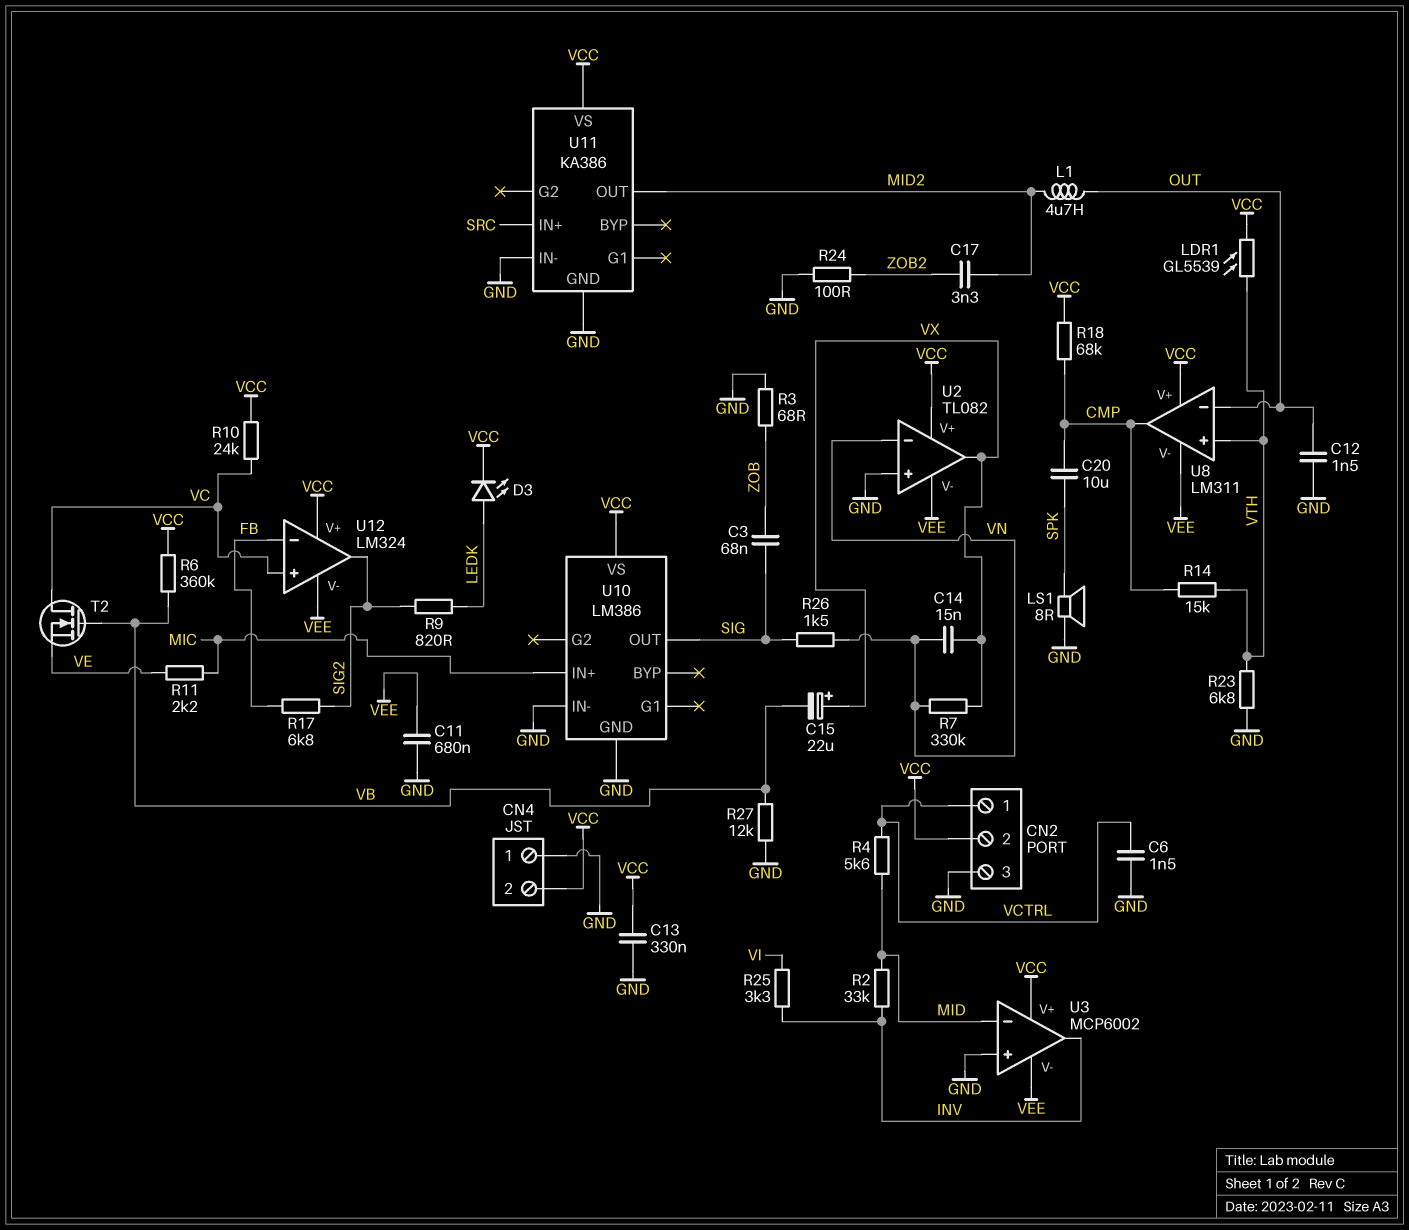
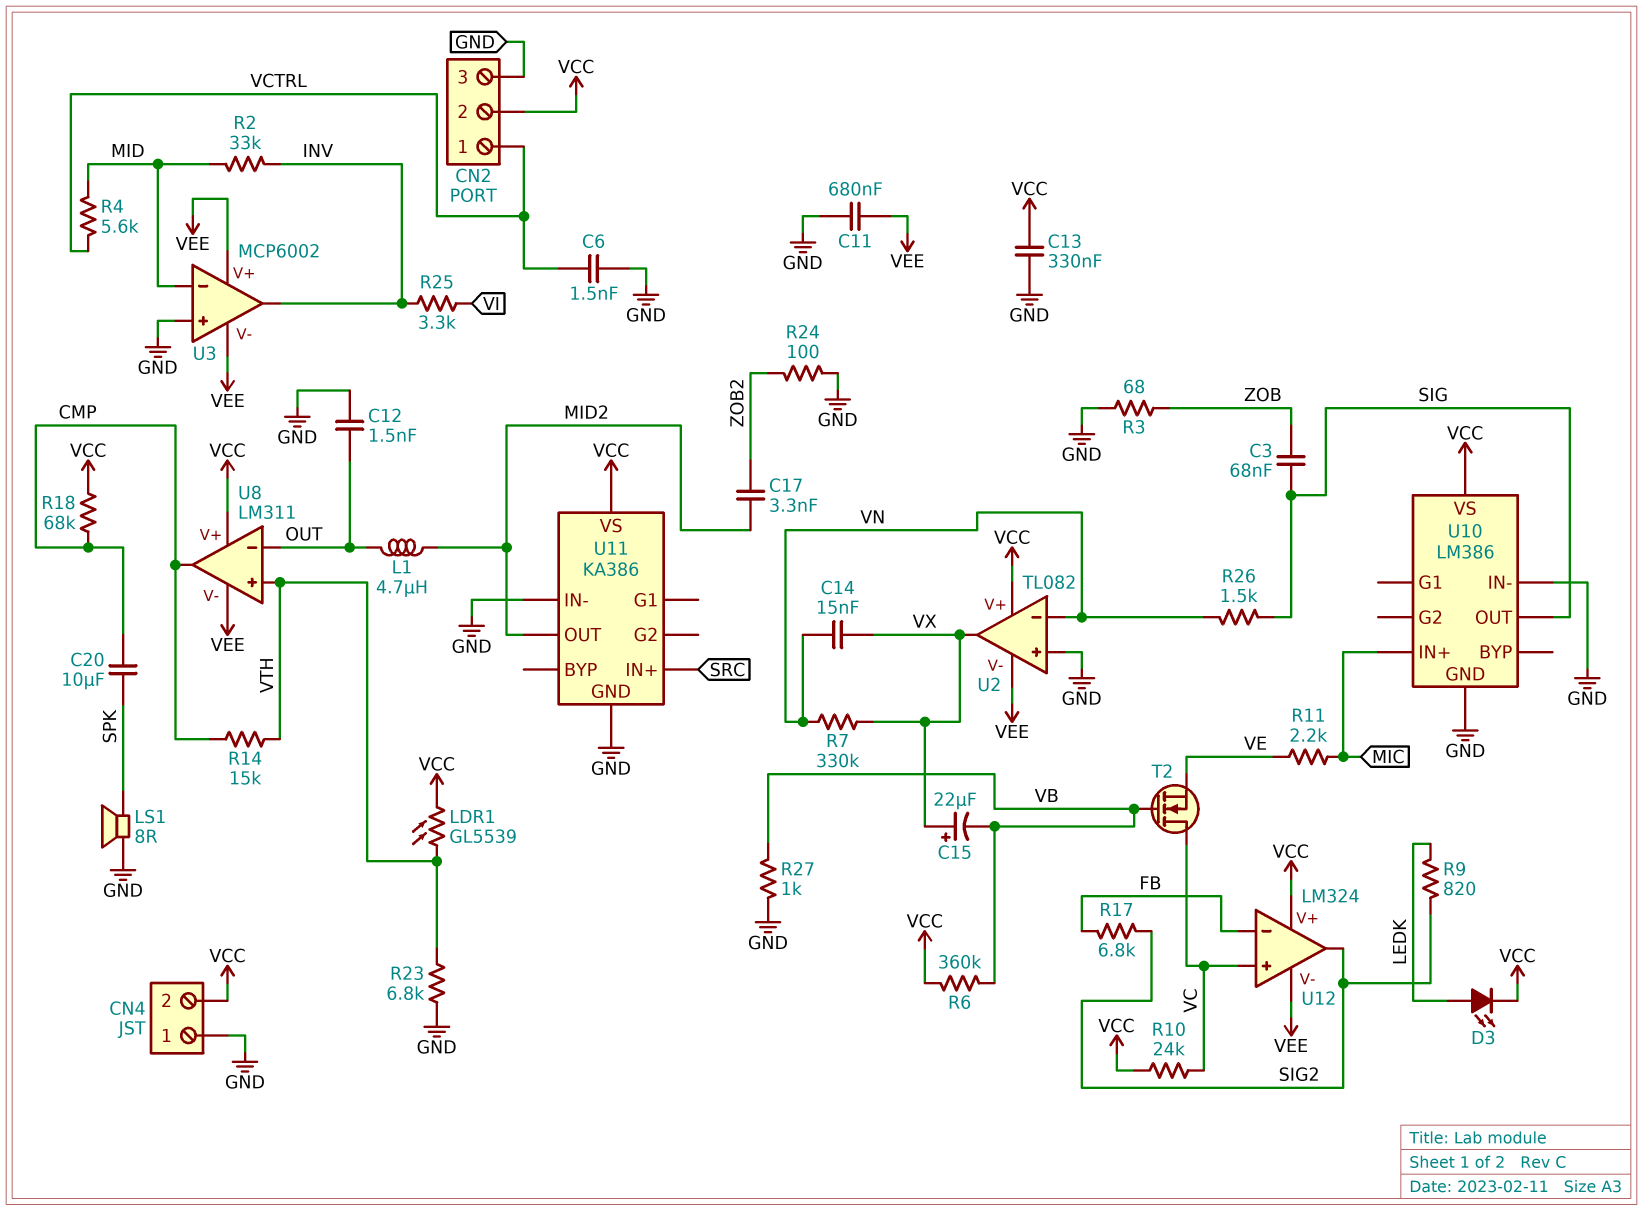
R27: 12k (GND, VB) -> 1k (GND, VB)
U3 pin V+: VCC -> VEE

